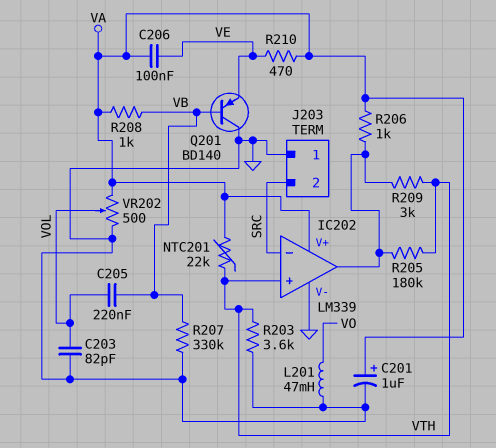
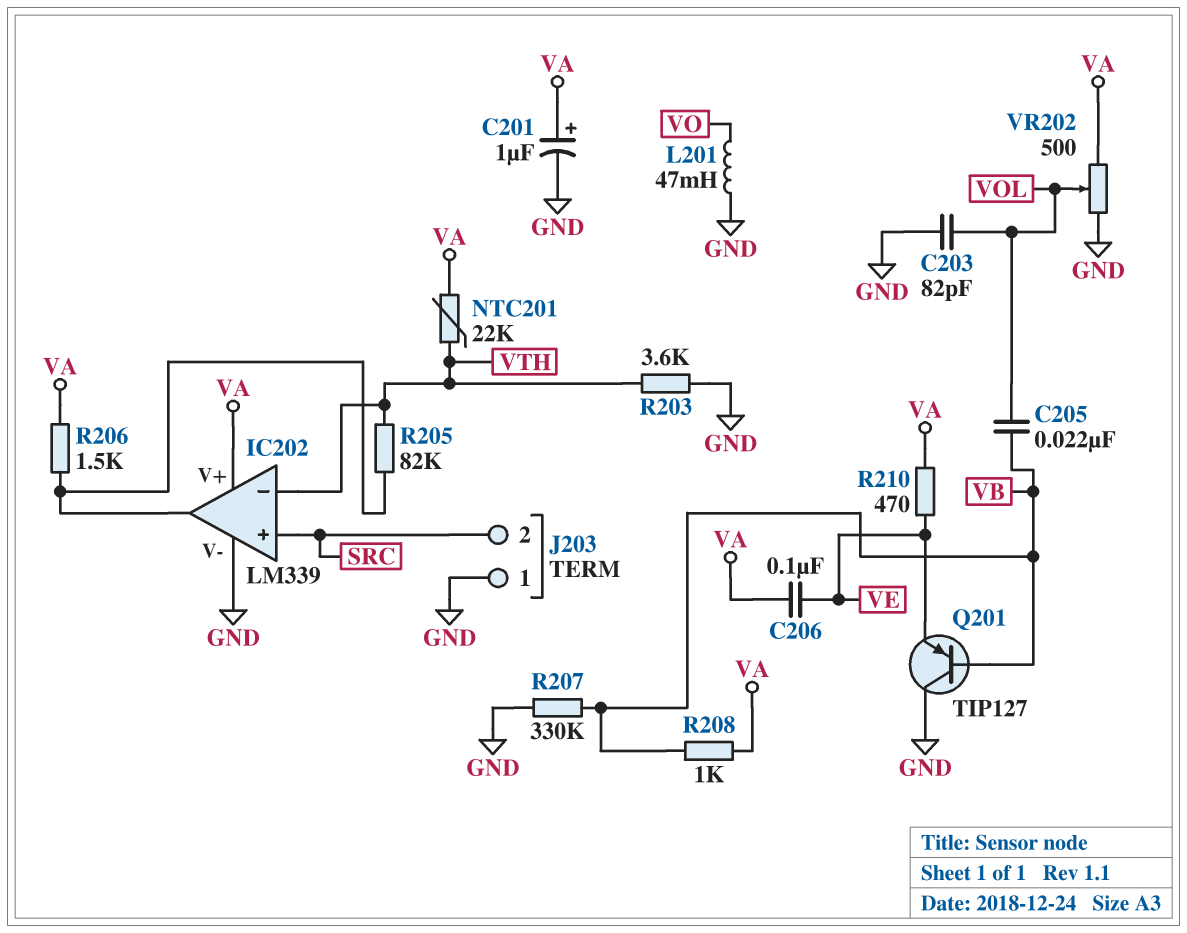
C205: 220nF (VB, VOL) -> 22nF (VB, VOL)
IC202 pin in+: VTH -> SRC
IC202 pin in-: SRC -> VTH
Q201: PNP BD140 (B VB, C GND, E VE) -> PNP TIP127 (B VB, C GND, E VE)
R205: 180k (IC202/out, VTH) -> 82k (IC202/out, VTH)
R206: 1k (IC202/out, VA) -> 1.5k (IC202/out, VA)
R209: 3k (IC202/out, VTH) -> none

